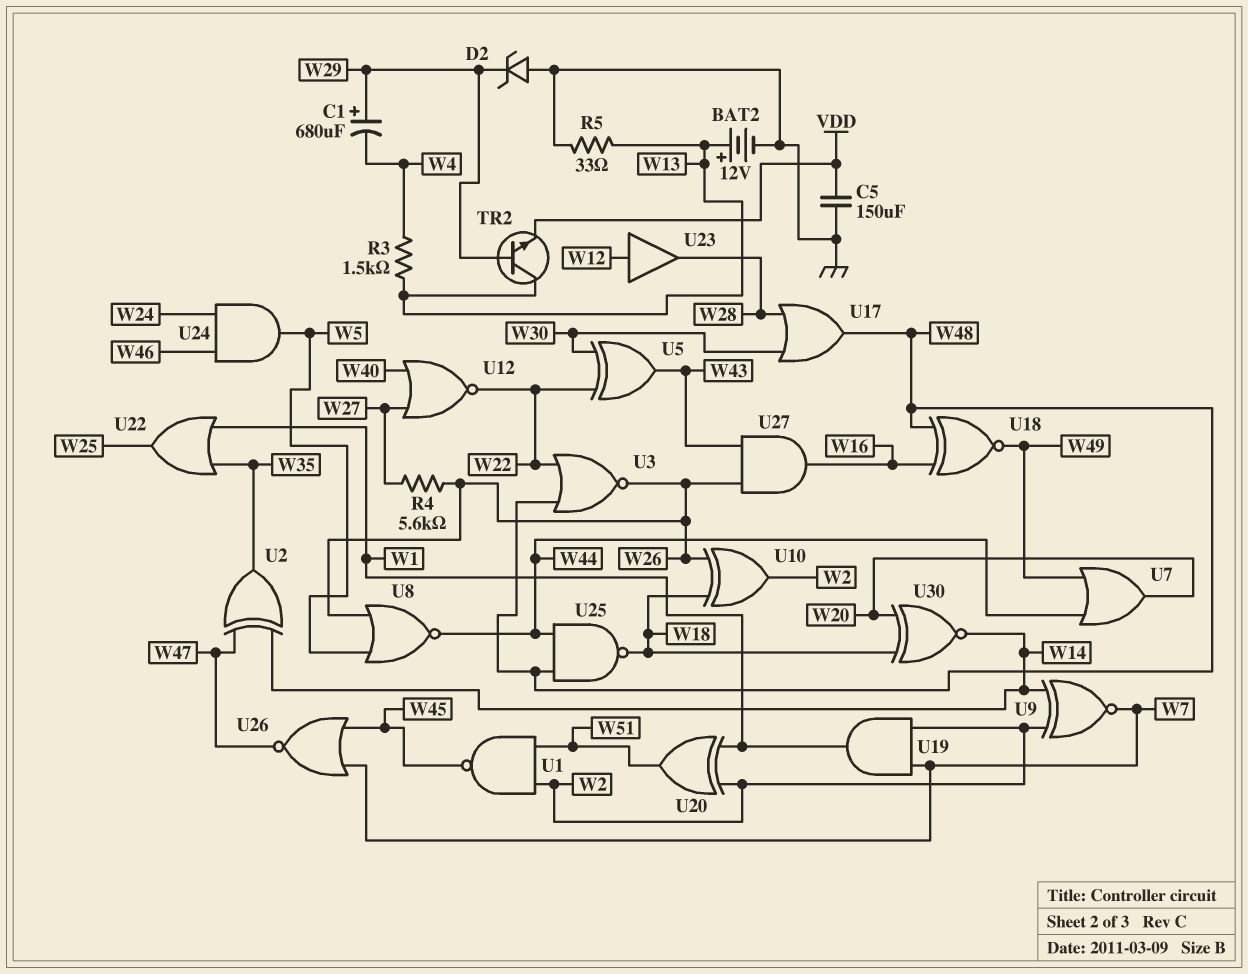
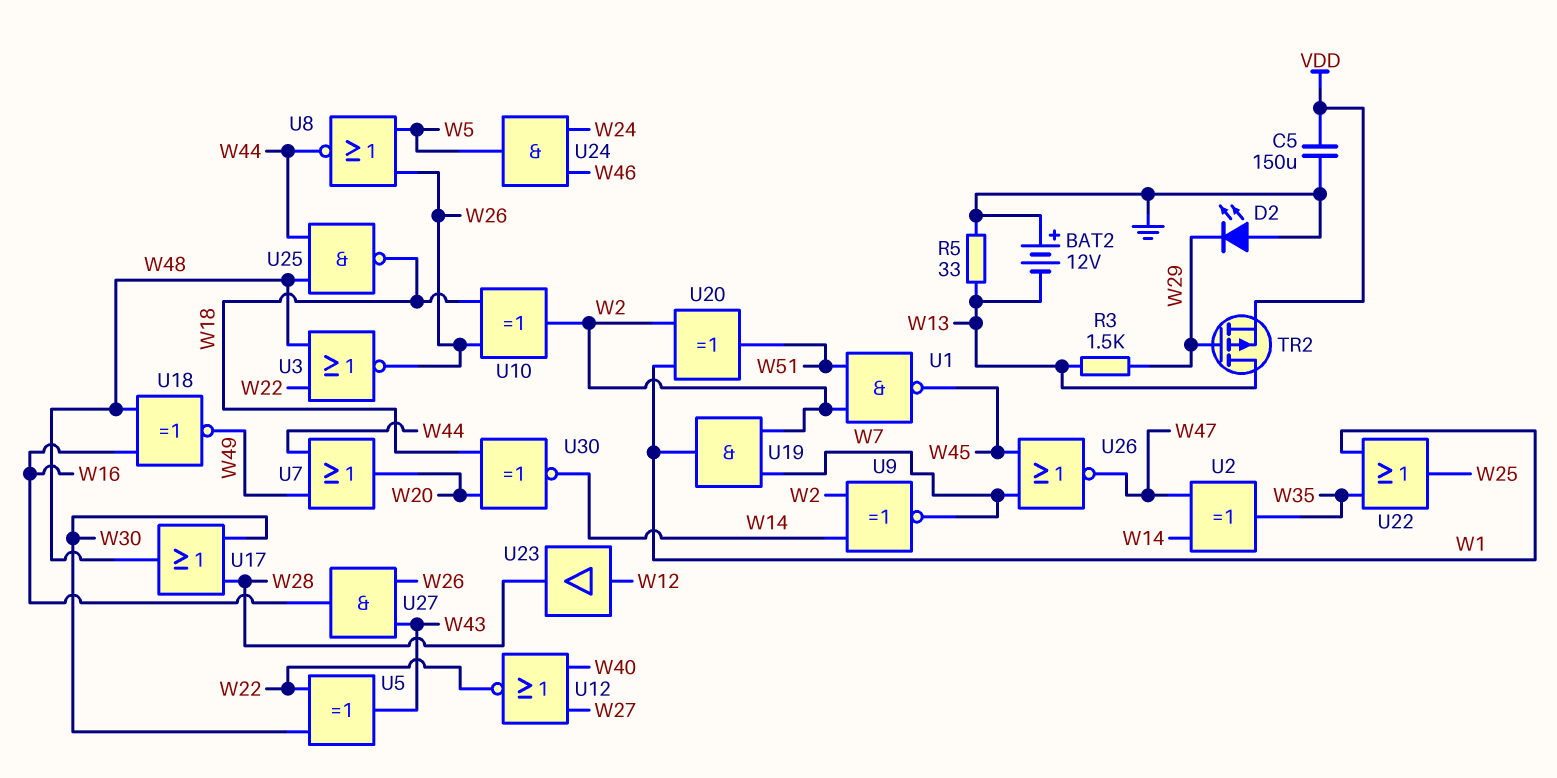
BAT2: 12V (plus W13, minus GND) -> 12V (plus GND, minus W13)
C1: 680uF (plus W29, minus W4) -> none
D2: zener (A GND, K W29) -> LED (A GND, K W29)
R3: 1.5k (W4, W13) -> 1.5k (W13, W29)
R4: 5.6k (W26, W27) -> none
TR2: NPN (B W29, C W13, E VDD) -> PMOS (G W29, D W13, S VDD)

